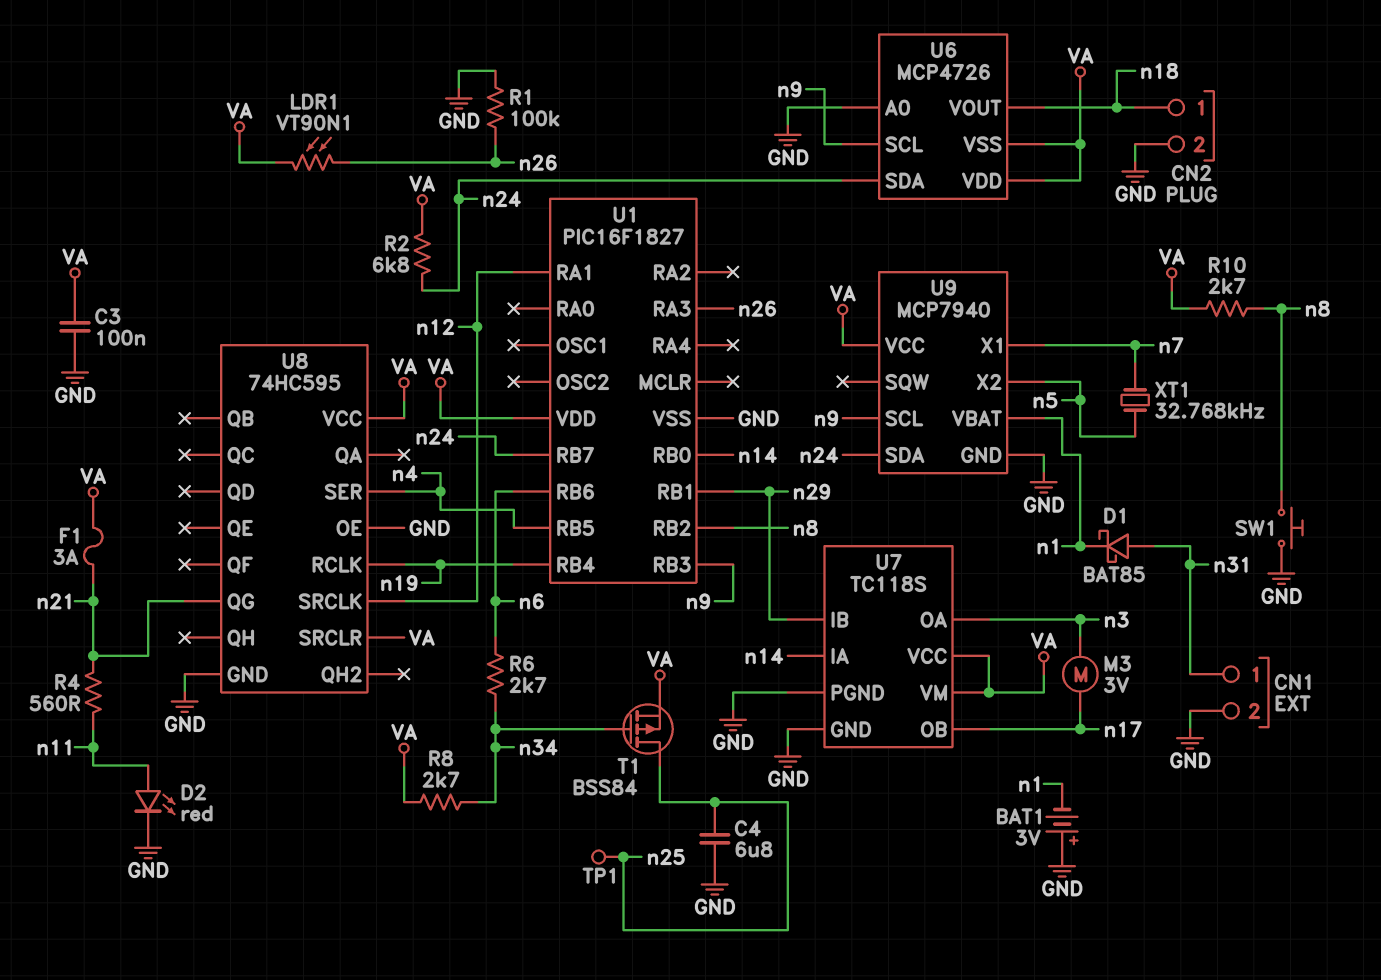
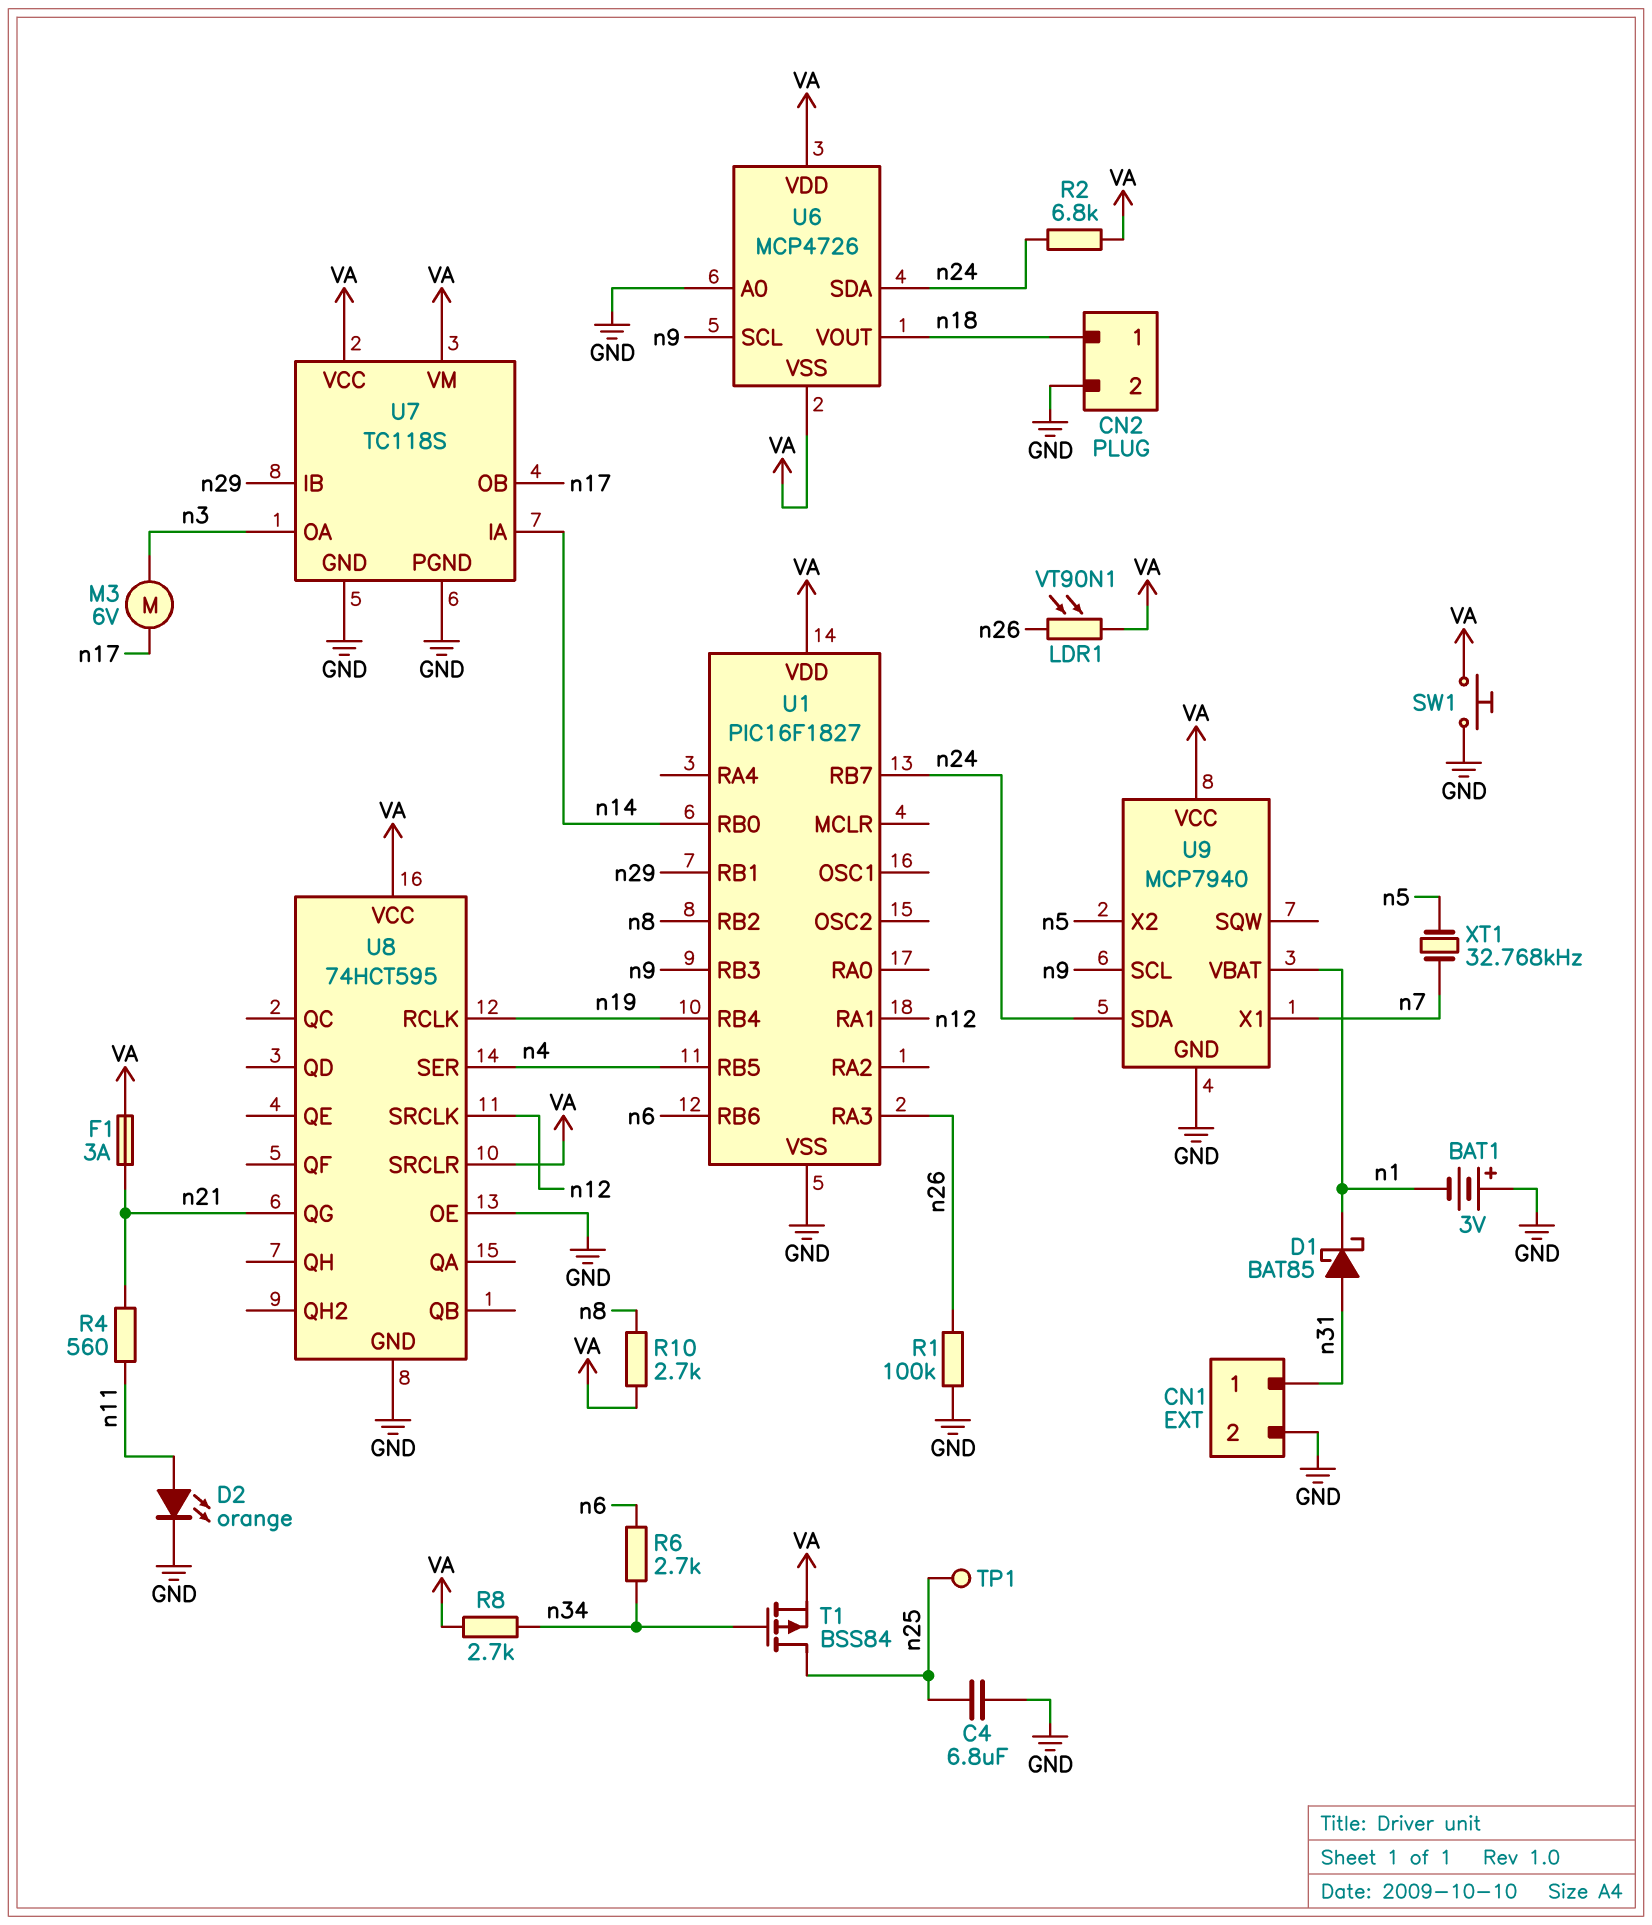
C3: 100nF (GND, VA) -> none
D2: LED red (A n11, K GND) -> LED orange (A n11, K GND)
M3: motor 3V (n3, n17) -> motor 6V (n3, n17)
SW1: button (GND, n8) -> button (GND, VA)
U8: 74HC595 -> 74HCT595

